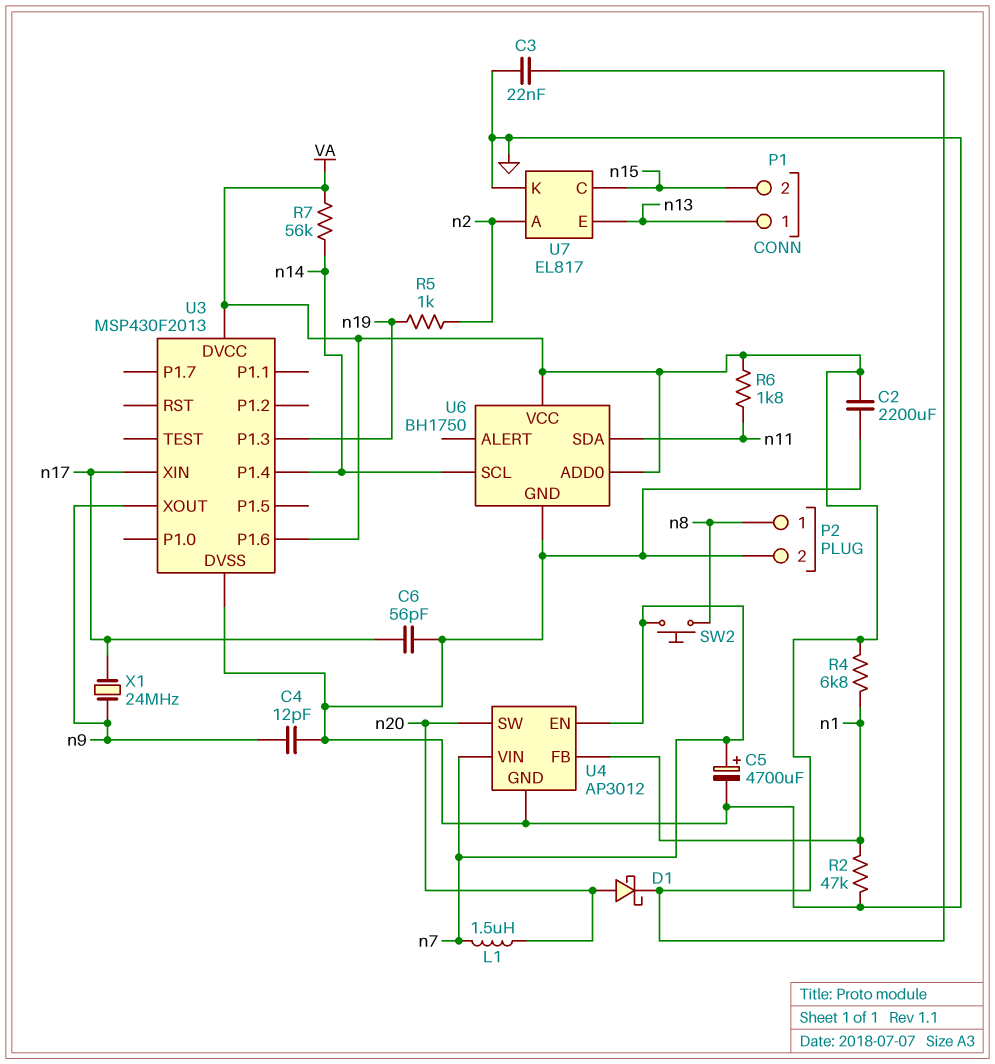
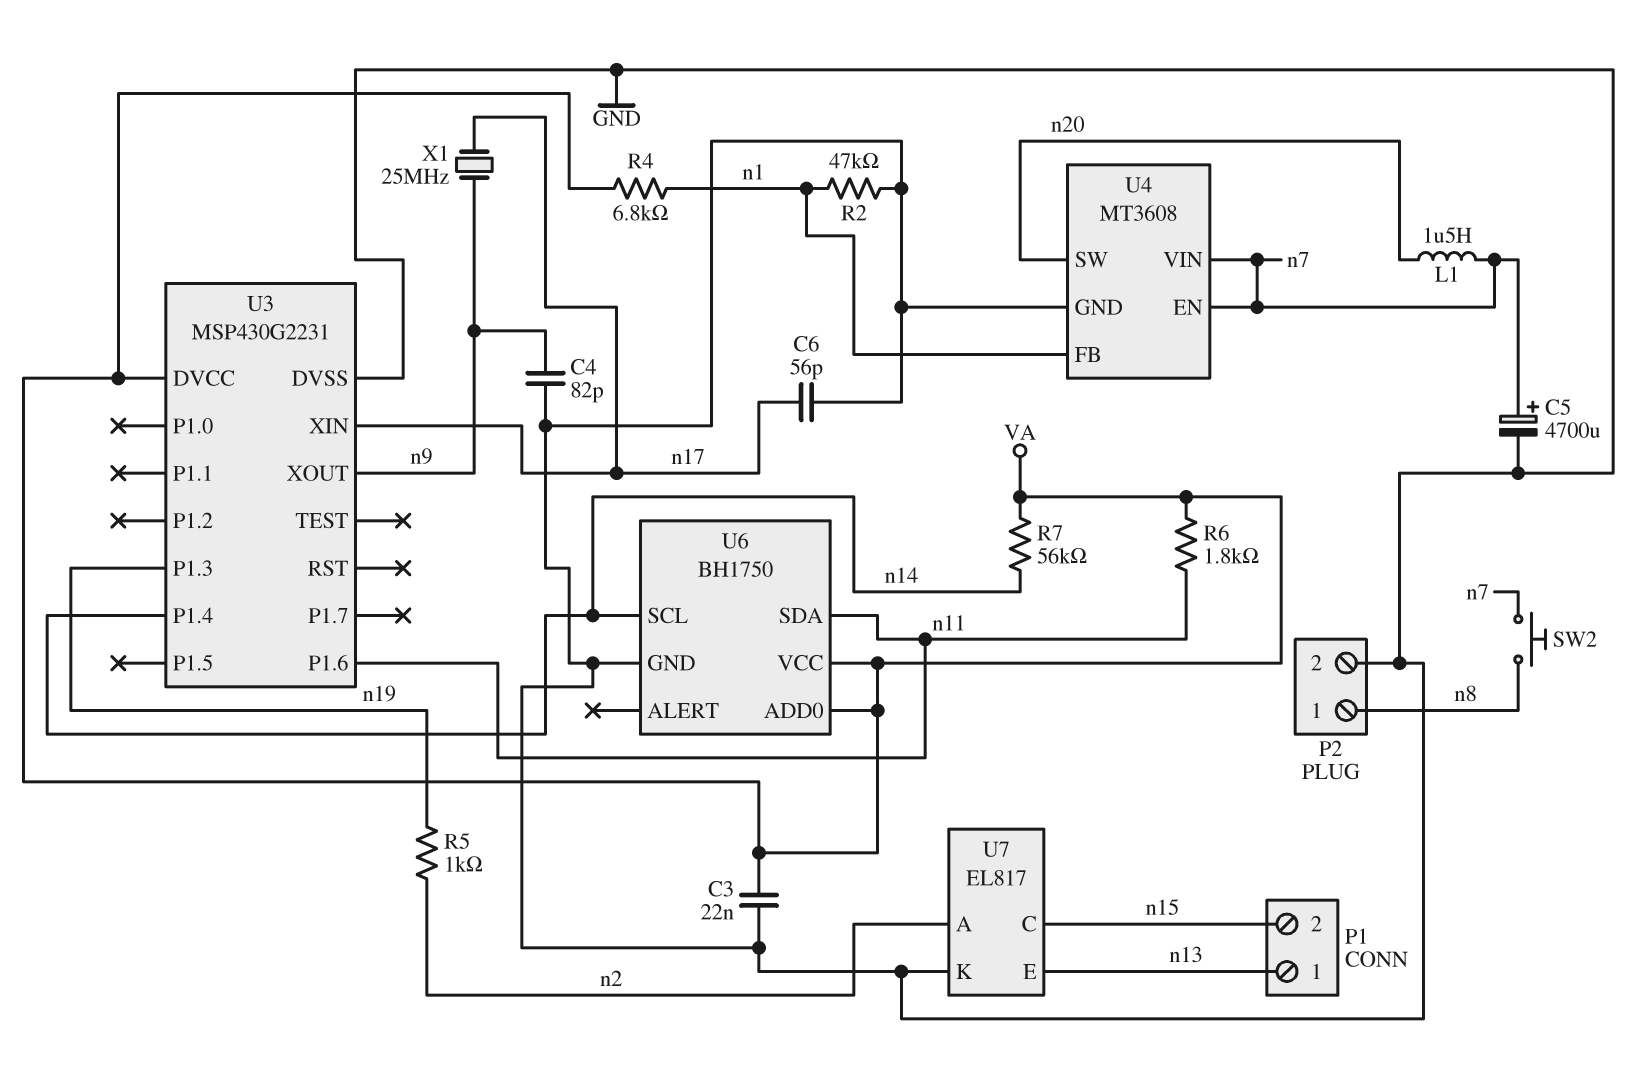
C2: 2200uF (GND, VA) -> none
C4: 12pF (GND, n9) -> 82pF (GND, n9)
D1: schottky (A n20, K VA) -> none
U3: MSP430F2013 -> MSP430G2231
U3 pin P1.6: VA -> n11
U4: AP3012 -> MT3608
X1: 24MHz (n9, n17) -> 25MHz (n9, n17)

